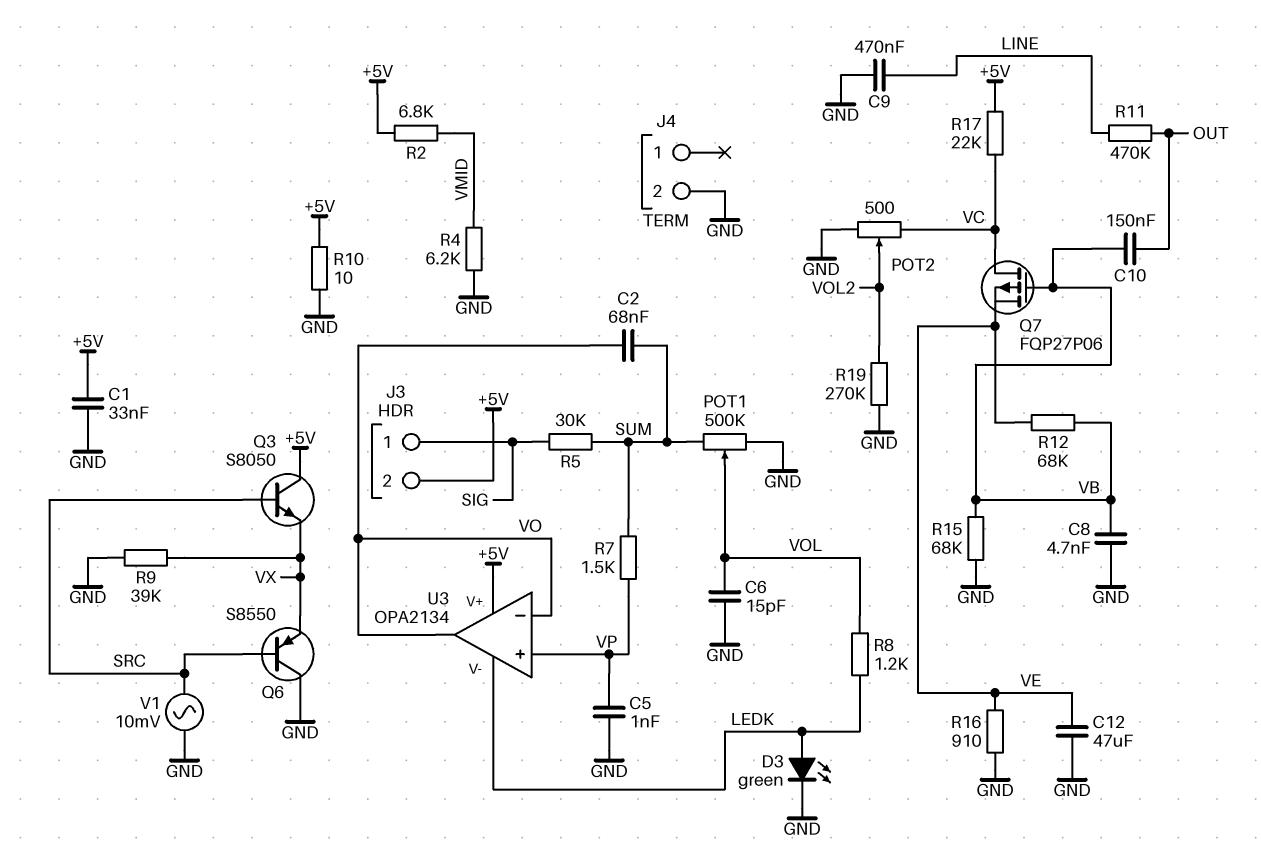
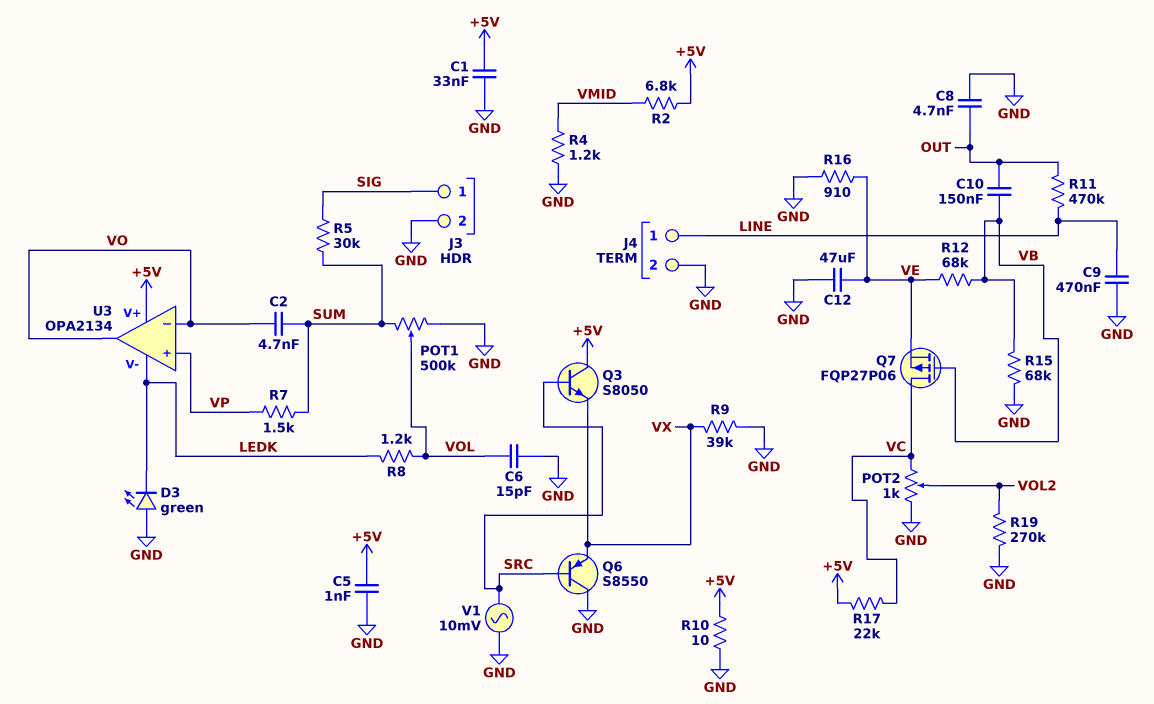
C2: 68nF (SUM, VO) -> 4.7nF (SUM, VO)
C5: 1nF (GND, VP) -> 1nF (+5V, GND)
C8: 4.7nF (GND, VB) -> 4.7nF (GND, OUT)
D3: LED green (A LEDK, K GND) -> LED green (A GND, K LEDK)
J3 pin 2: +5V -> GND
J4 pin 1: none -> LINE
POT2: 500 (GND, VC, wiper VOL2) -> 1k (GND, VC, wiper VOL2)
R4: 6.2k (GND, VMID) -> 1.2k (GND, VMID)

